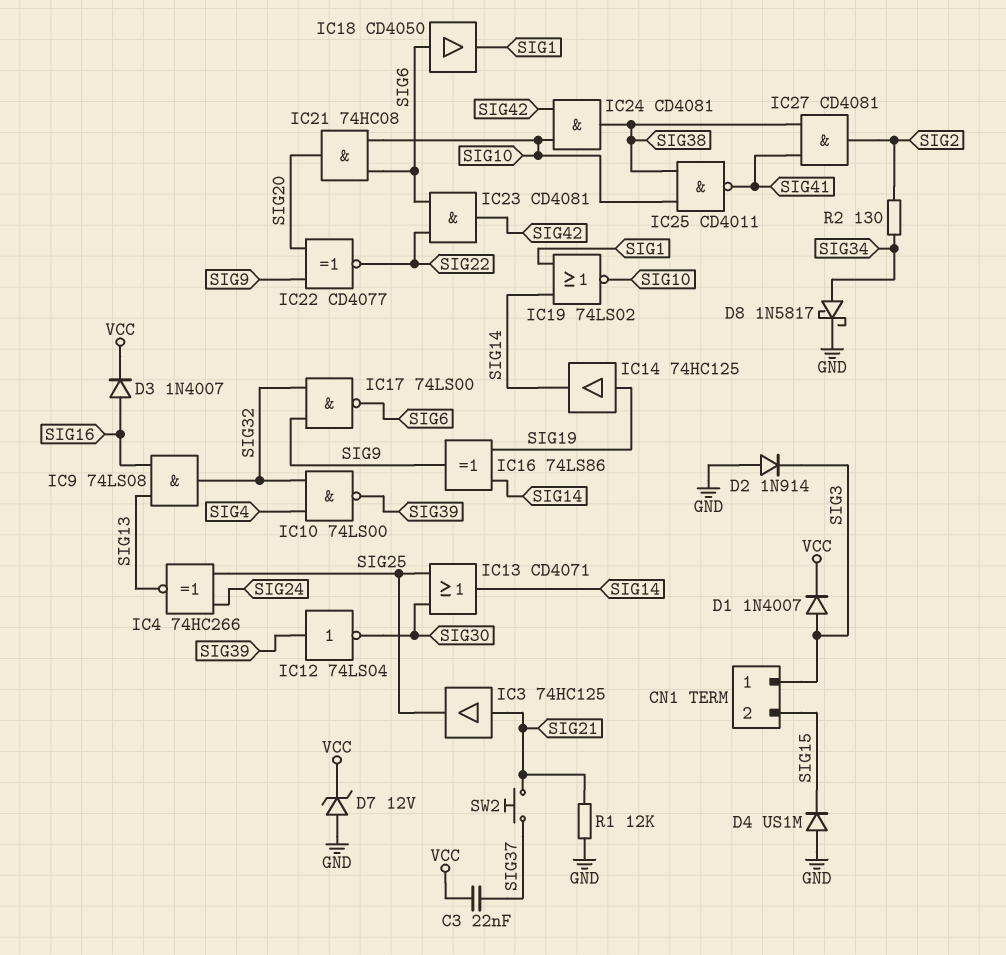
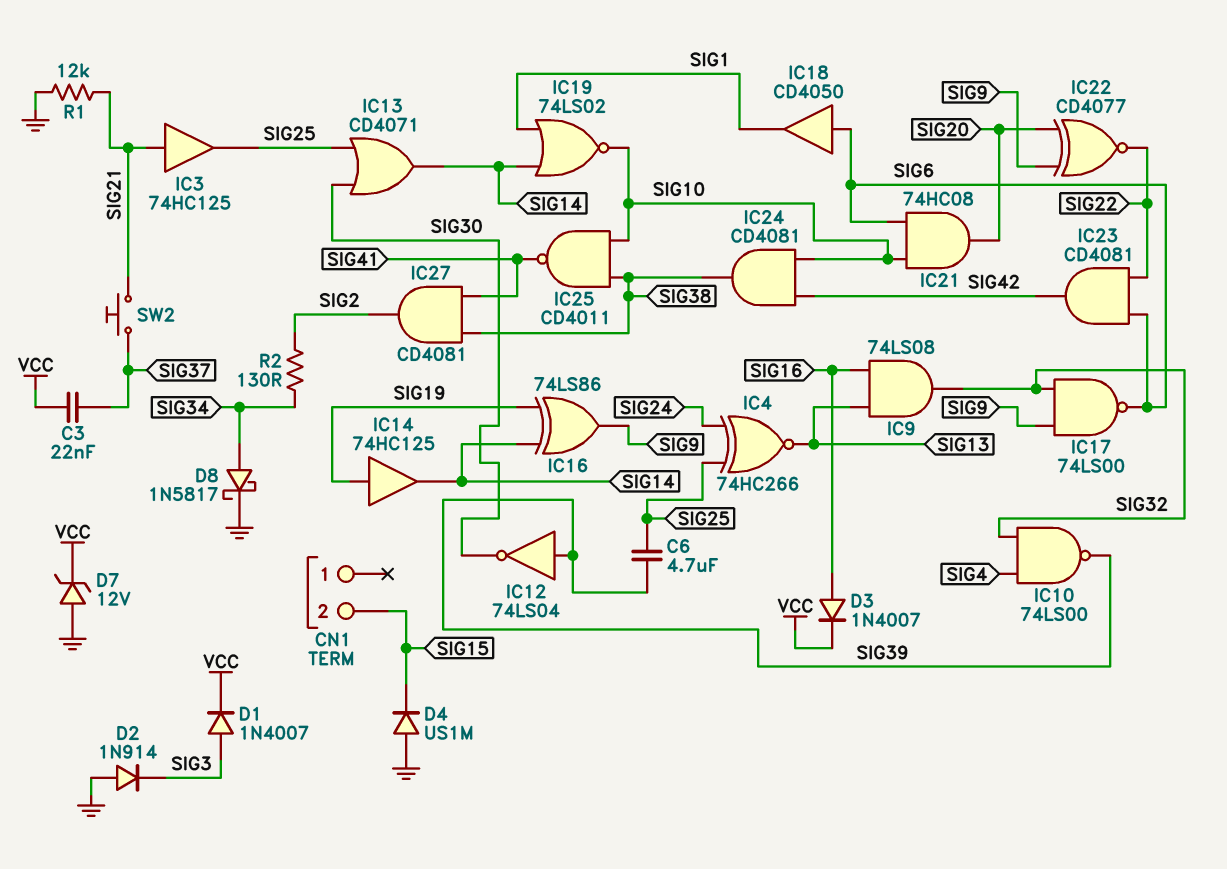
C6: none -> 4.7uF (SIG25, SIG39)
CN1 pin 1: SIG3 -> none

